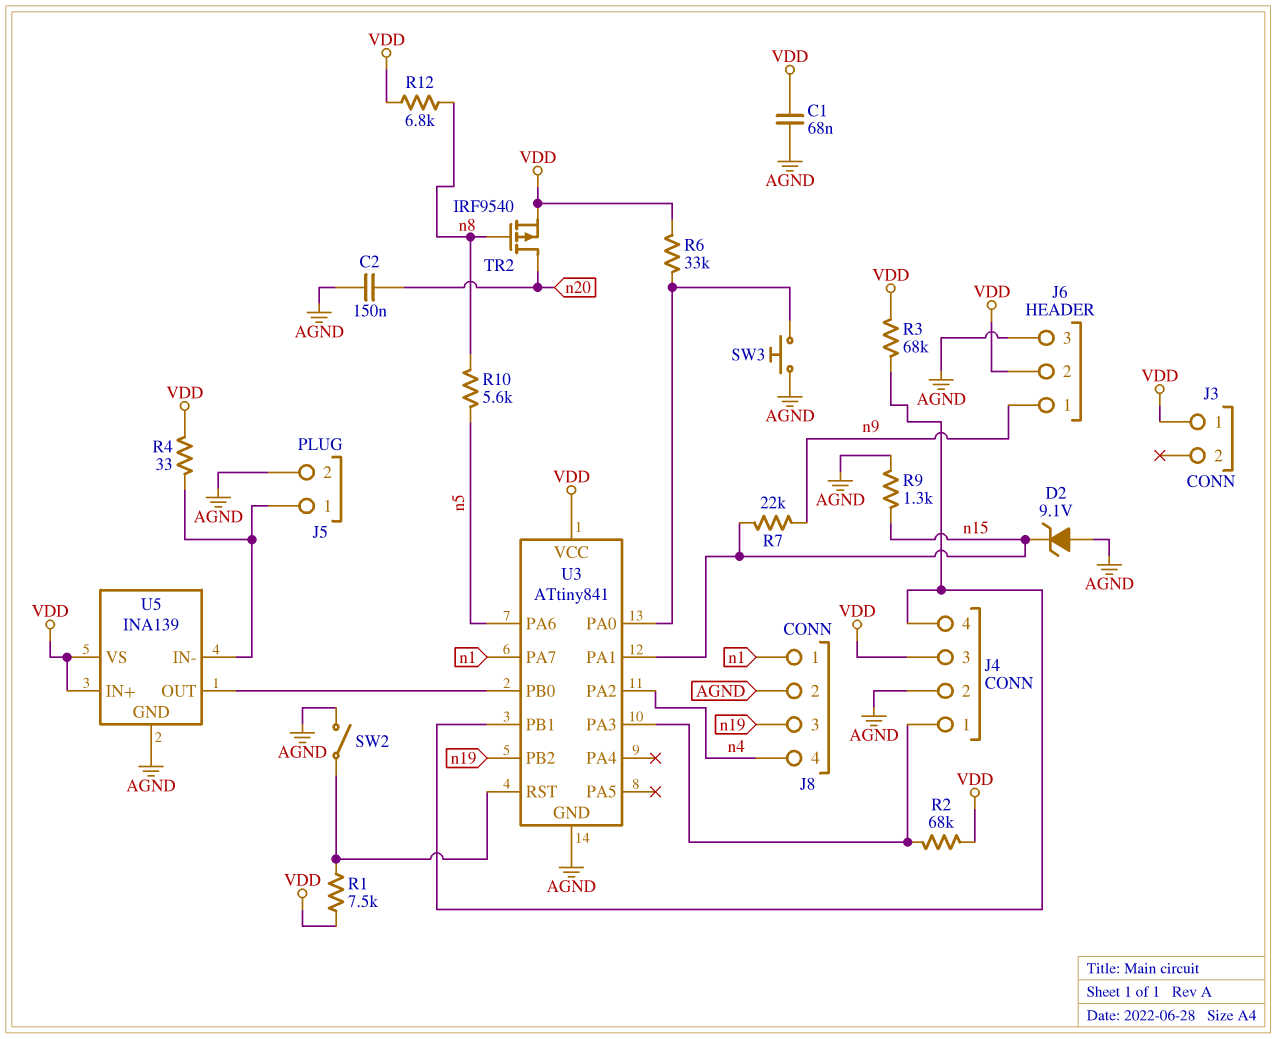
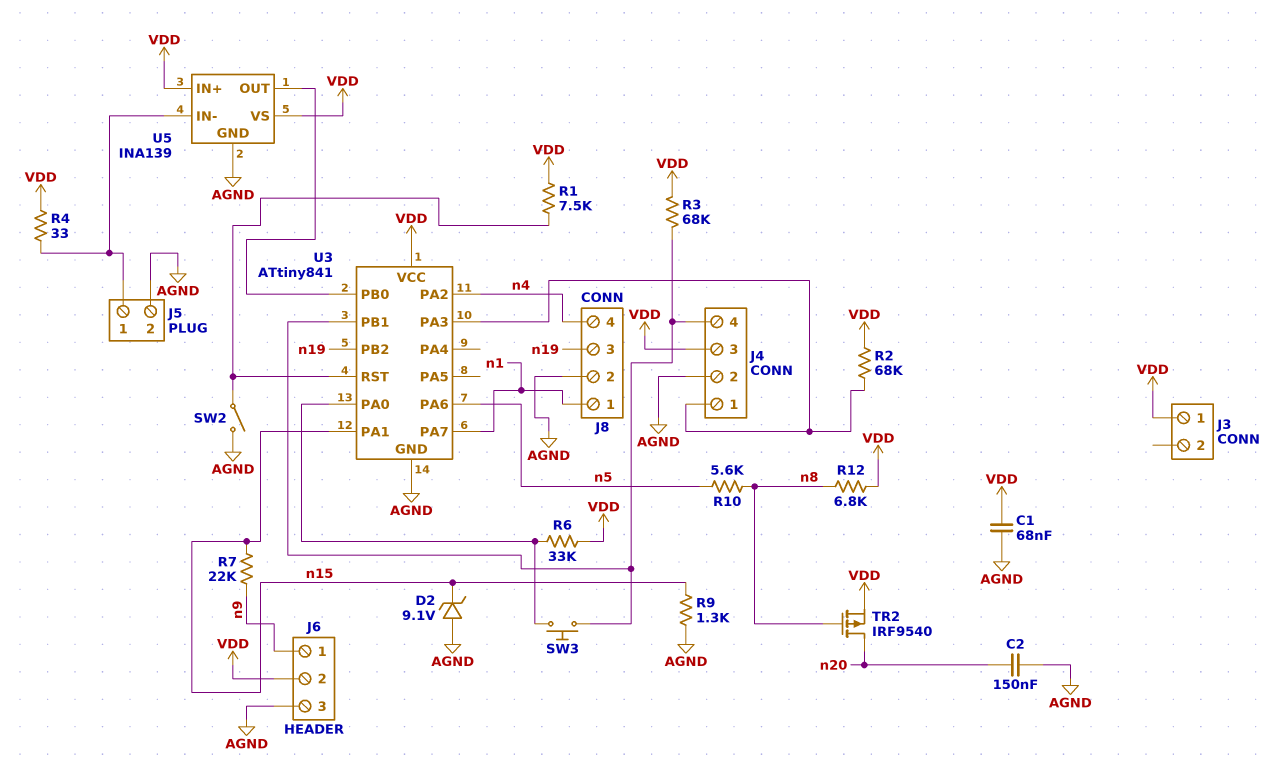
SW3: button (AGND, U3/PA0) -> button (J4/4, U3/PA0)

